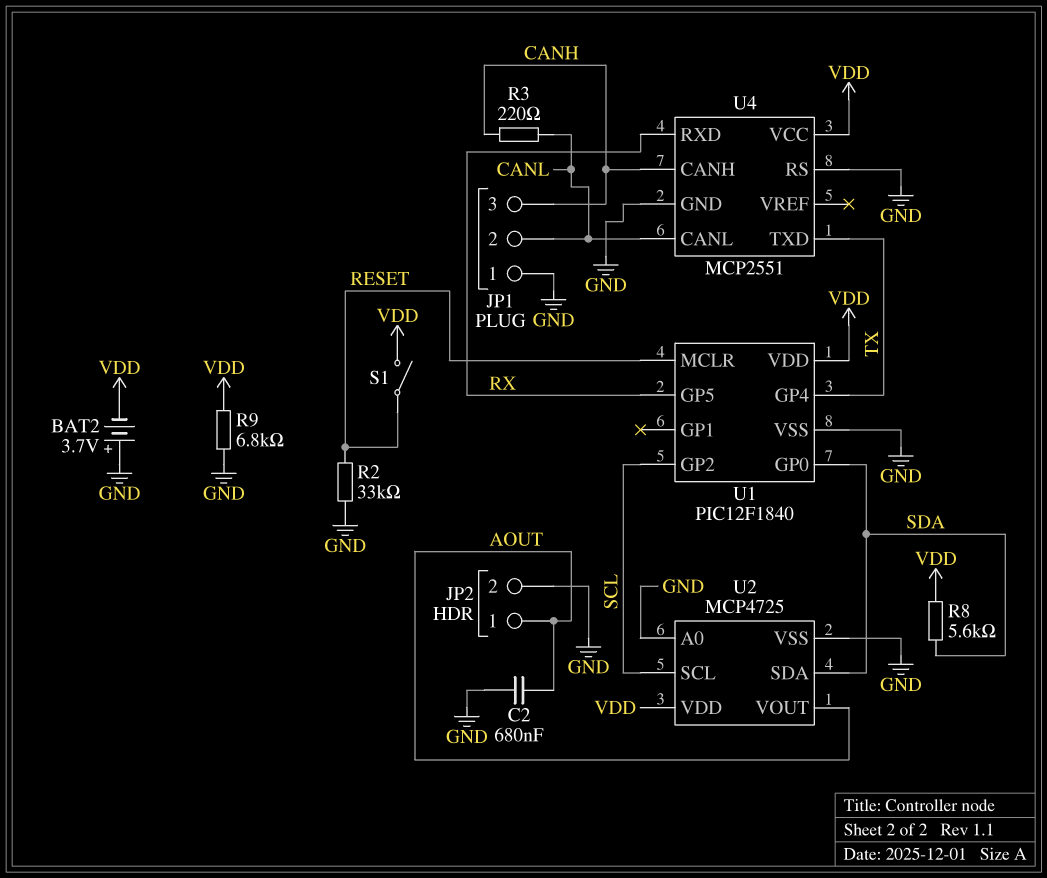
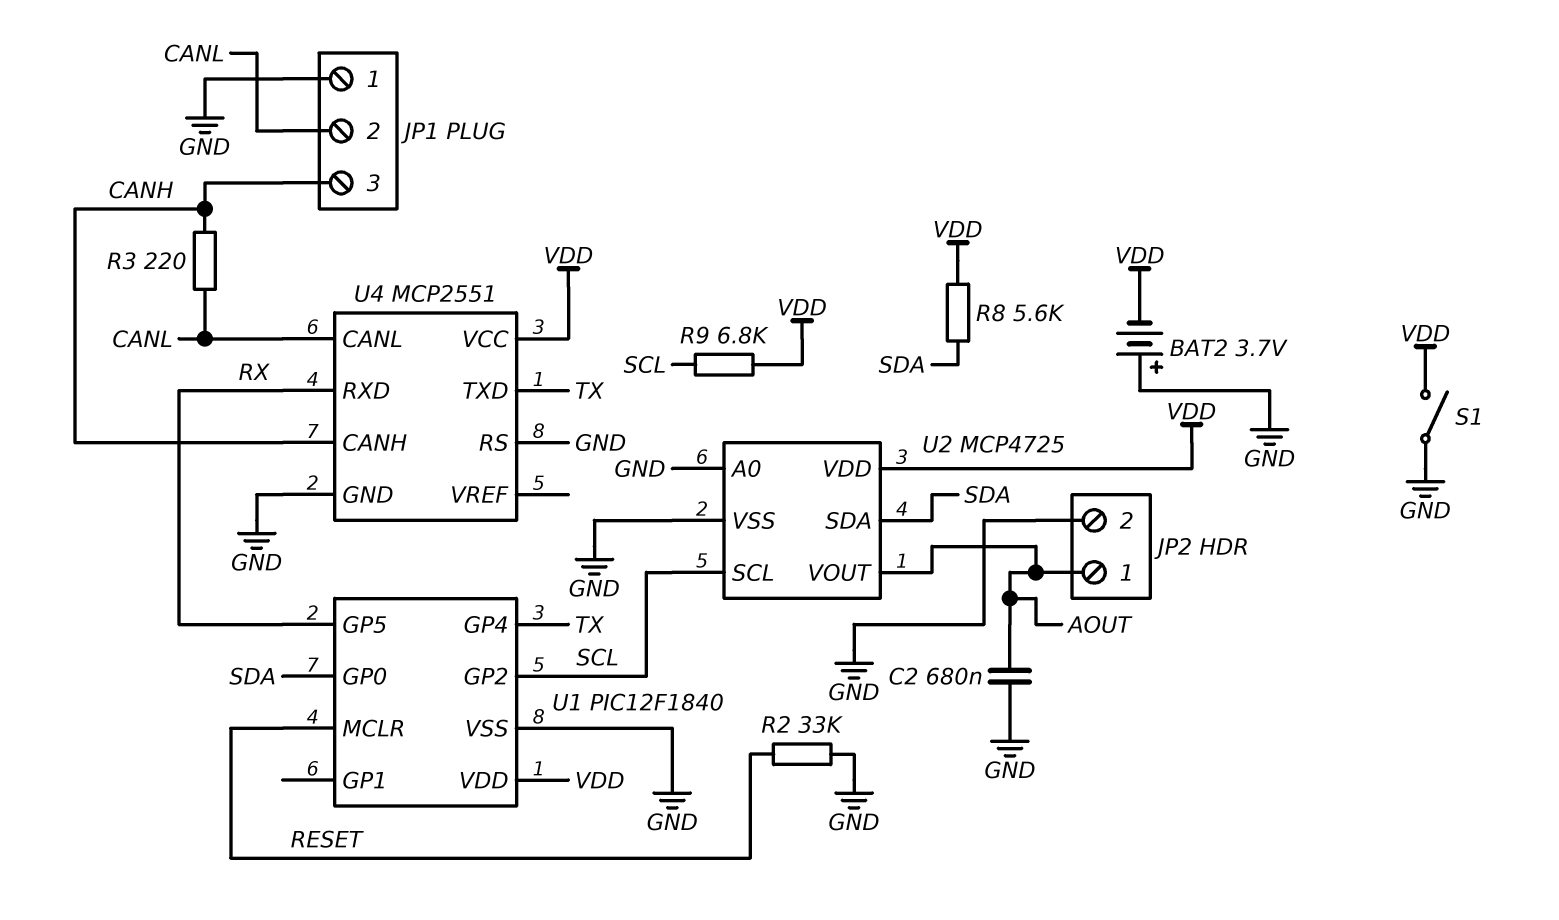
R9: 6.8k (GND, VDD) -> 6.8k (SCL, VDD)
S1: switch (RESET, VDD) -> switch (GND, VDD)

